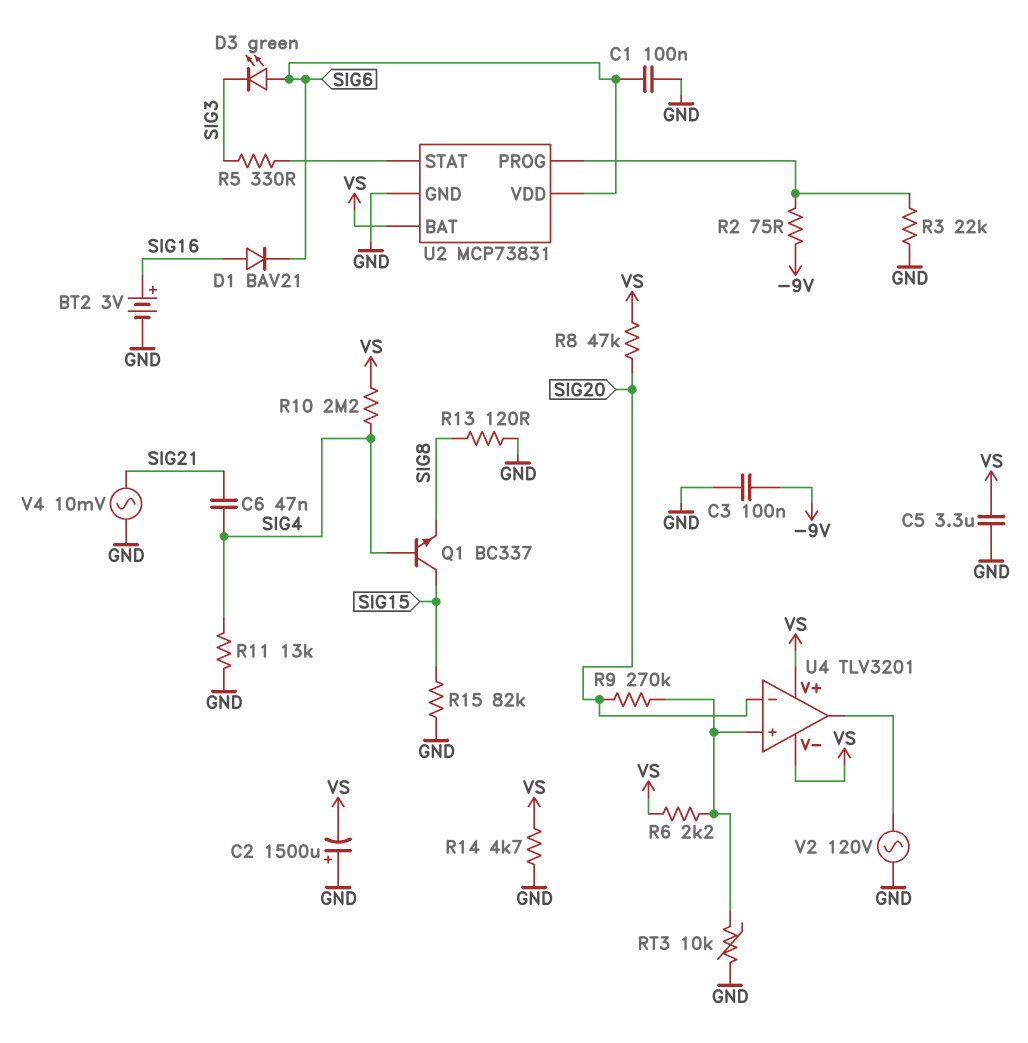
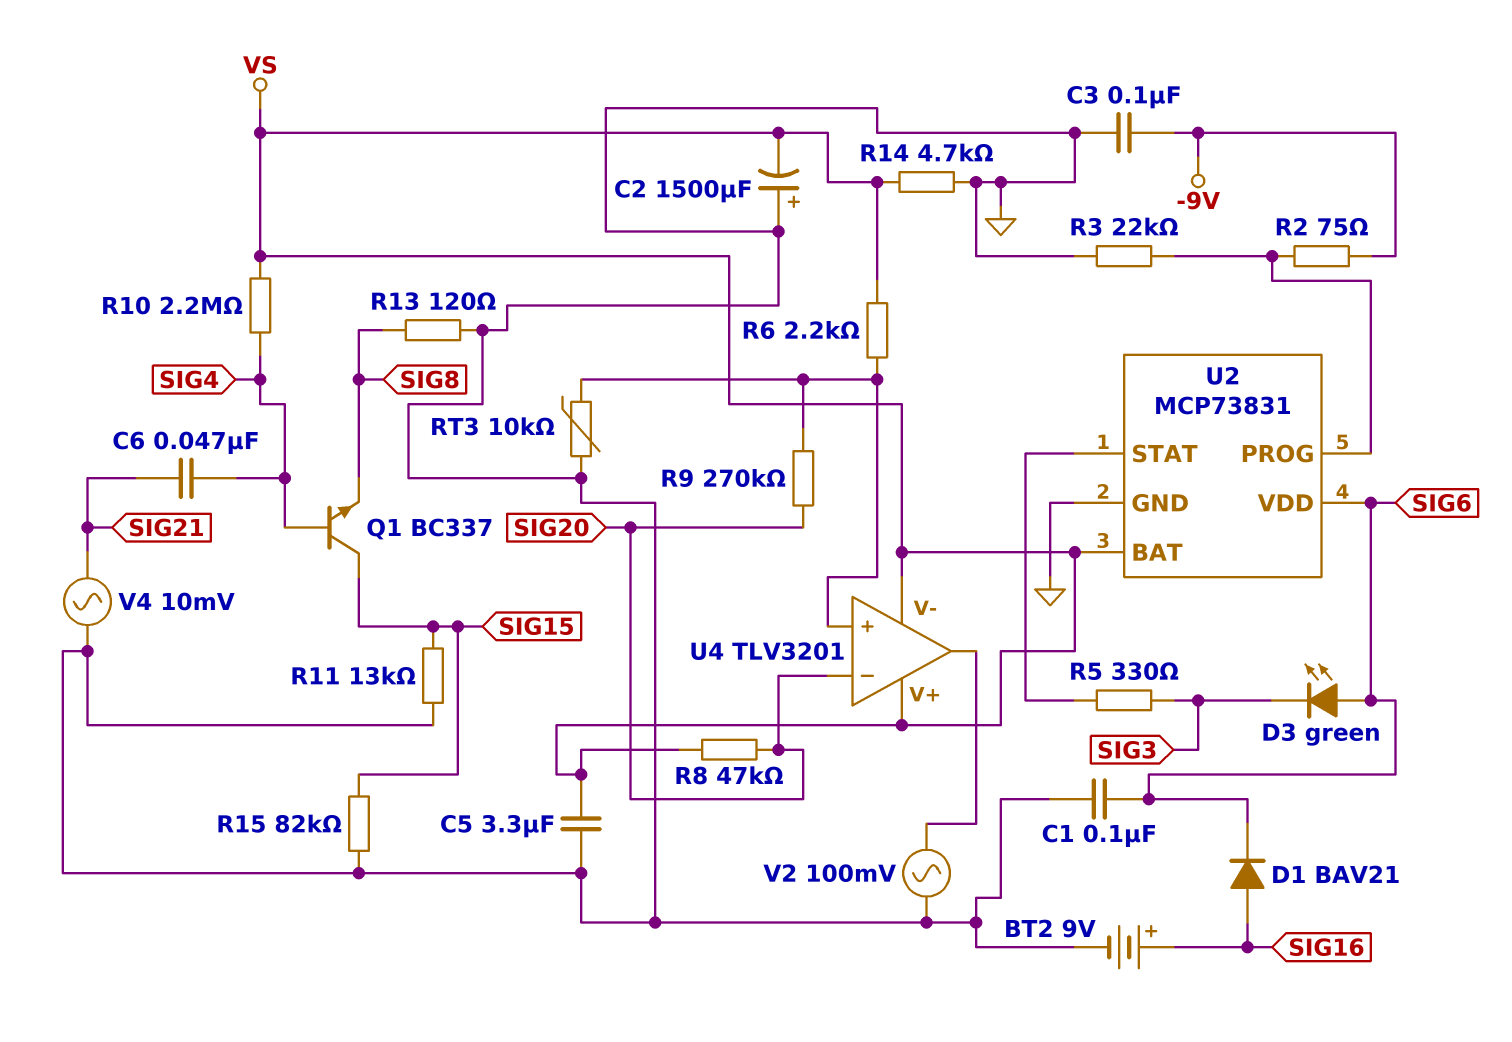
BT2: 3V (plus SIG16, minus GND) -> 9V (plus SIG16, minus GND)
R11: 13k (GND, SIG4) -> 13k (GND, SIG15)
V2: AC 120V (GND, U4/out) -> AC 100mV (GND, U4/out)

